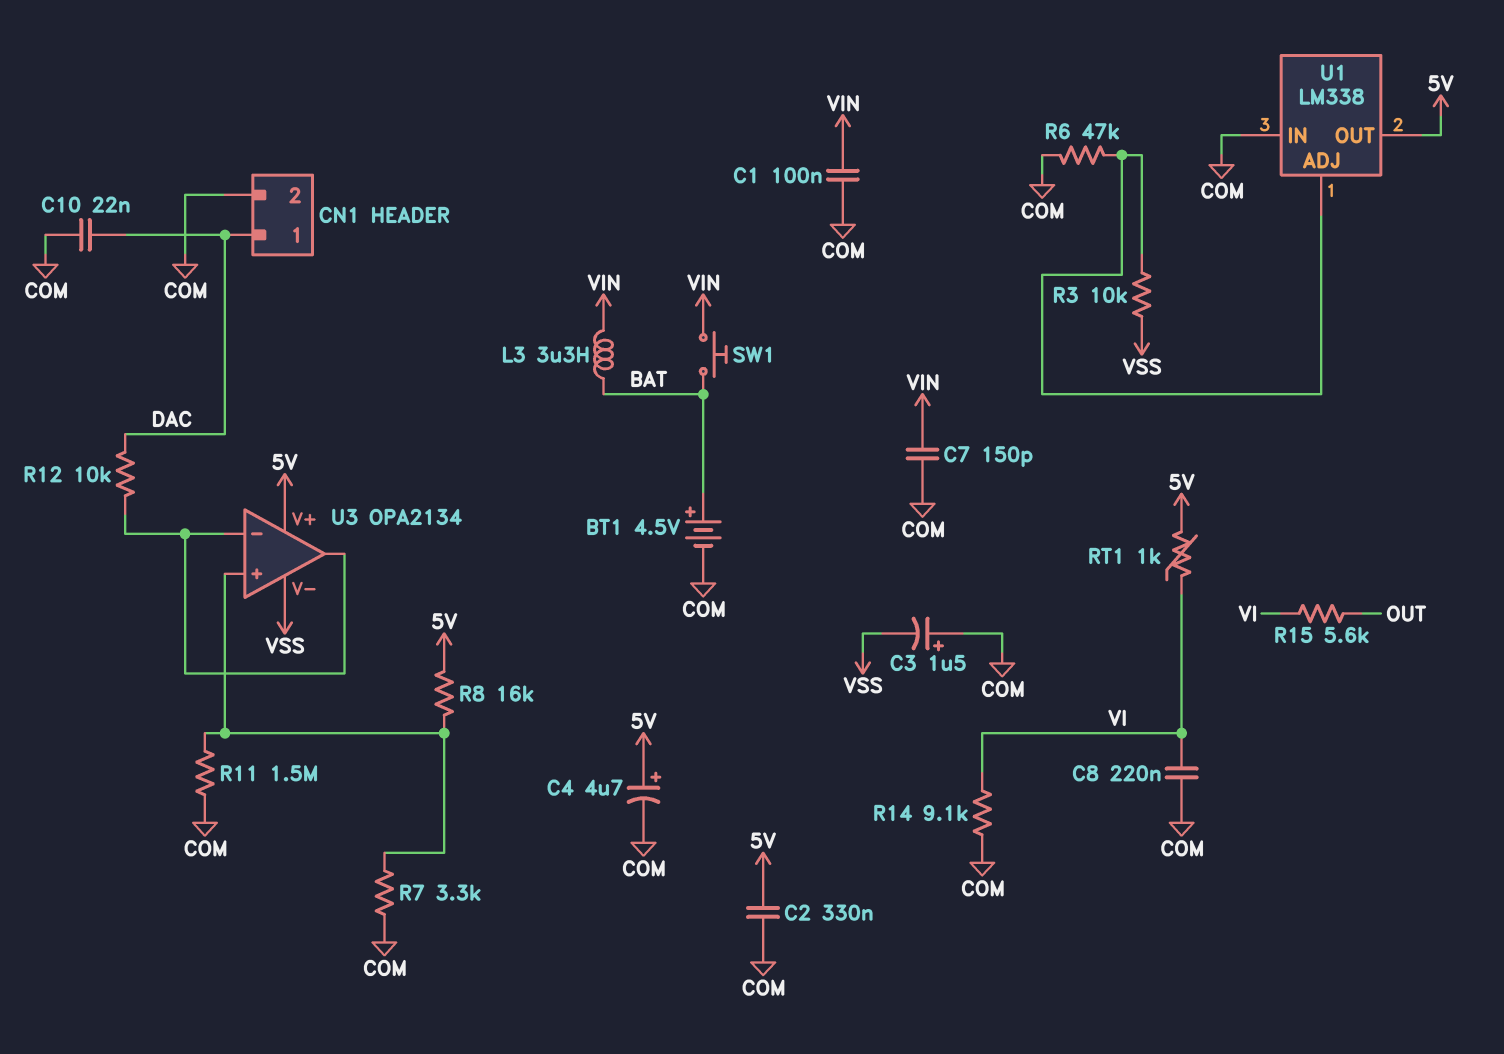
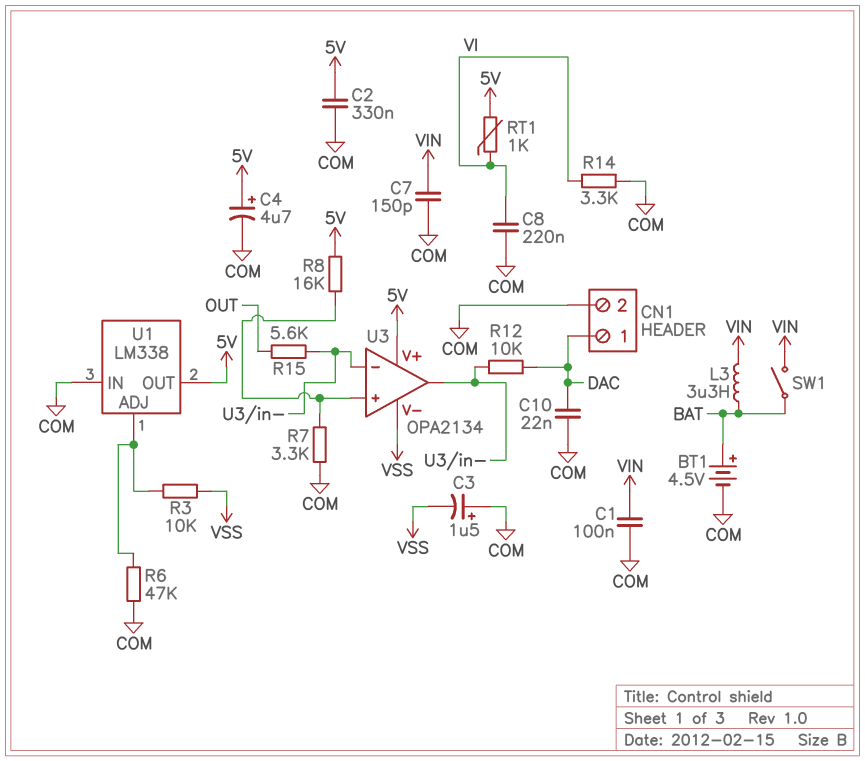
R11: 1.5M (COM, U3/in+) -> none
R14: 9.1k (COM, VI) -> 3.3k (COM, VI)
R15: 5.6k (OUT, VI) -> 5.6k (OUT, U3/in-)
SW1: button (BAT, VIN) -> switch (BAT, VIN)

